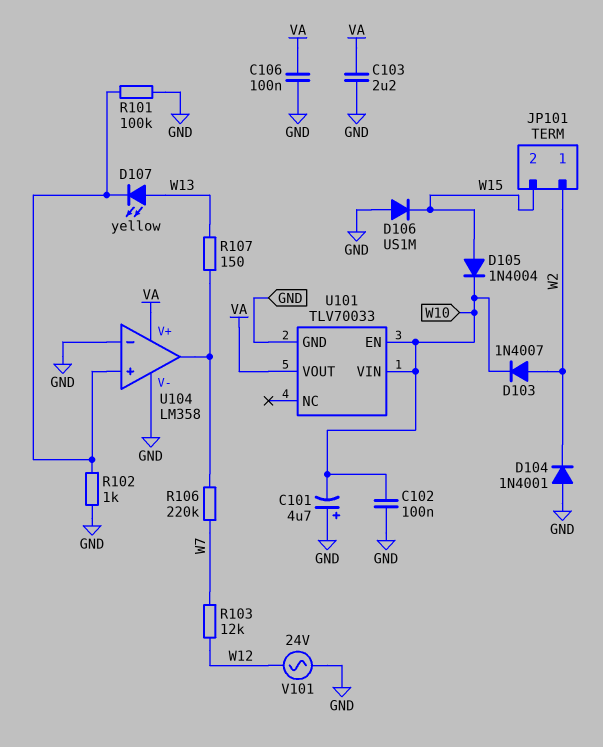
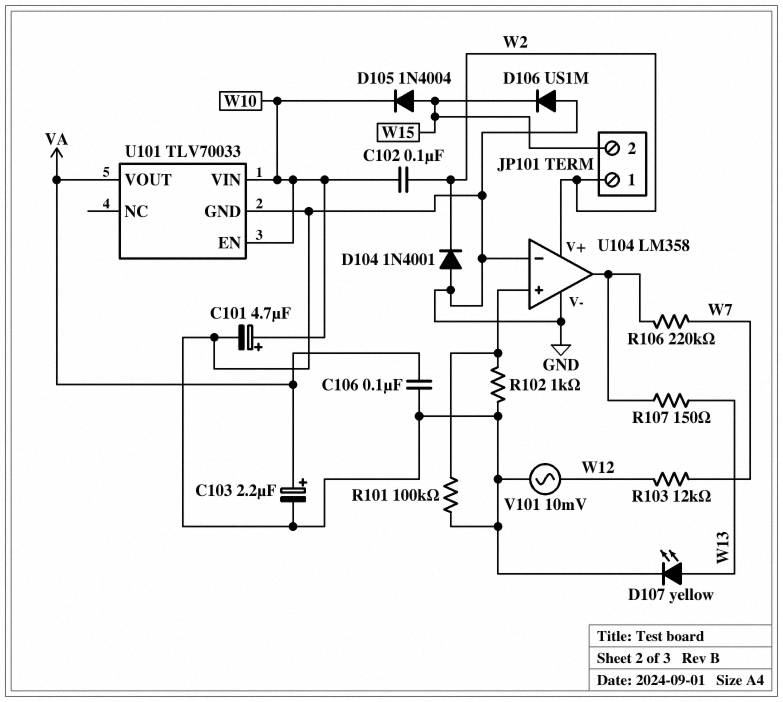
C101: 4.7uF (plus GND, minus W10) -> 4.7uF (plus W10, minus GND)
C102: 100nF (GND, W10) -> 100nF (W2, W10)
C103: 2.2uF (GND, VA) -> 2.2uF (plus VA, minus GND)
D103: diode 1N4007 (A W2, K W10) -> none
D107: LED yellow (A W13, K U104/in+) -> LED yellow (A W13, K GND)
U104 pin V+: VA -> W2
V101: AC 24V (GND, W12) -> AC 10mV (GND, W12)

